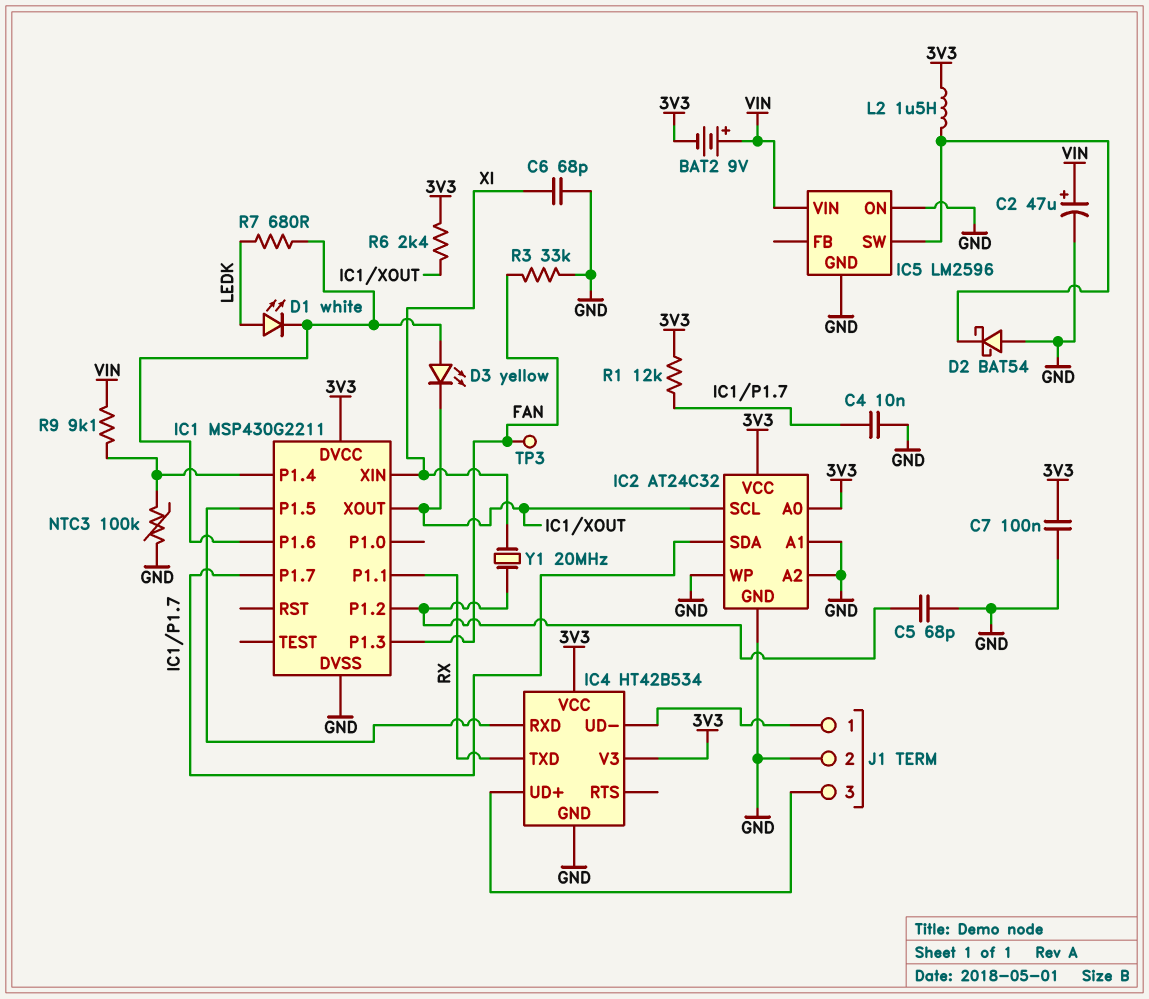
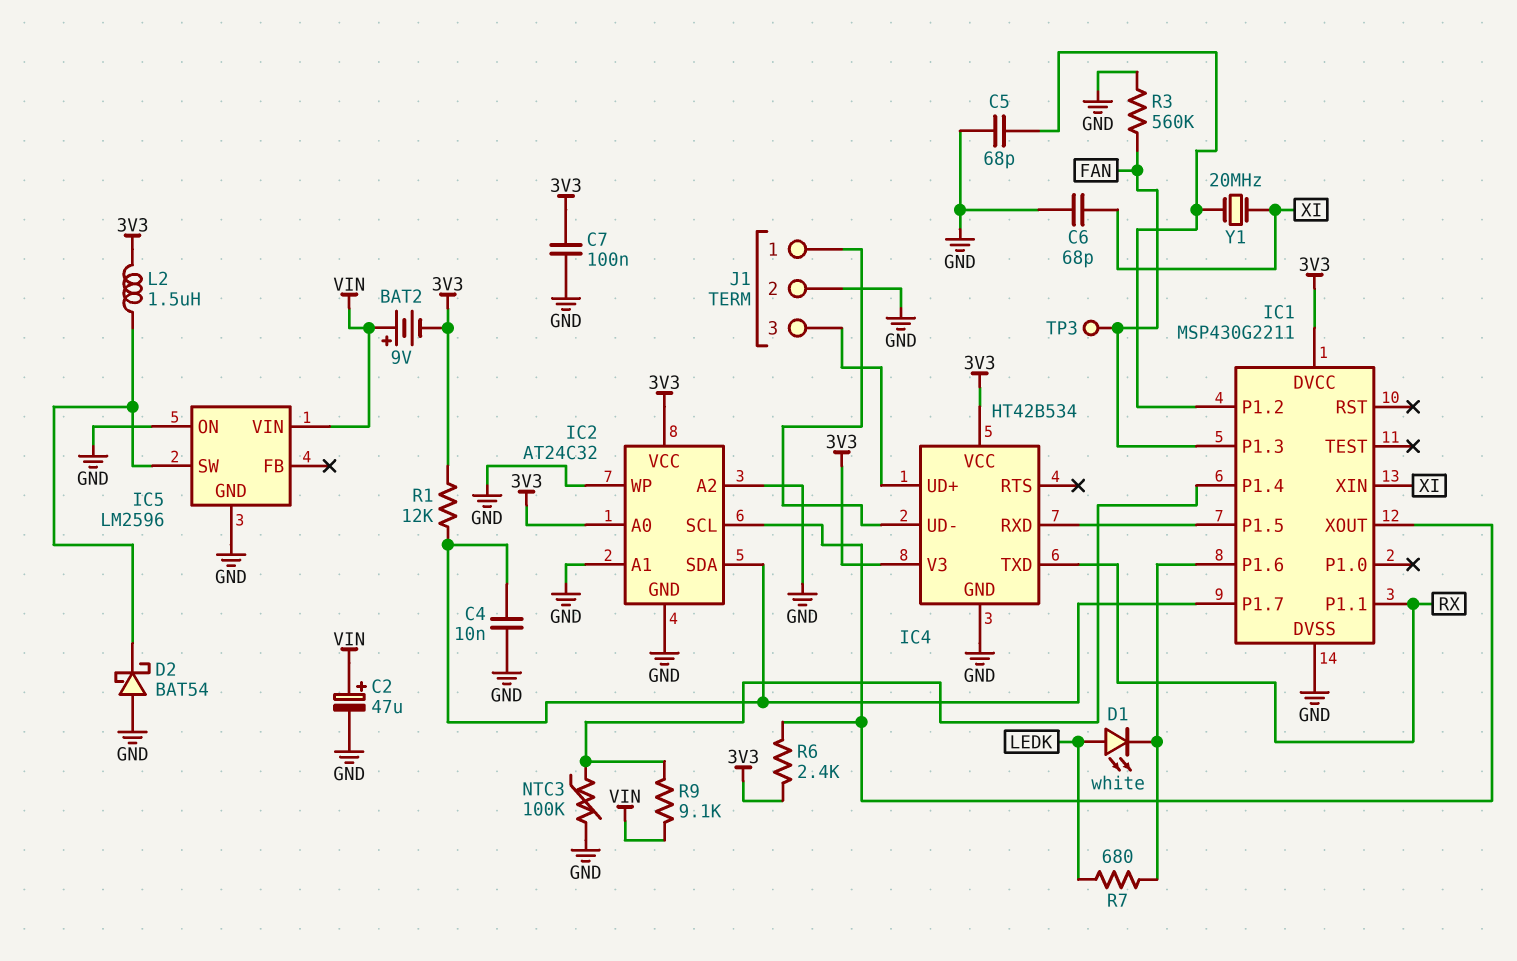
D3: LED yellow (A IC1/P1.6, K IC1/XOUT) -> none
R3: 33k (FAN, GND) -> 560k (FAN, GND)

